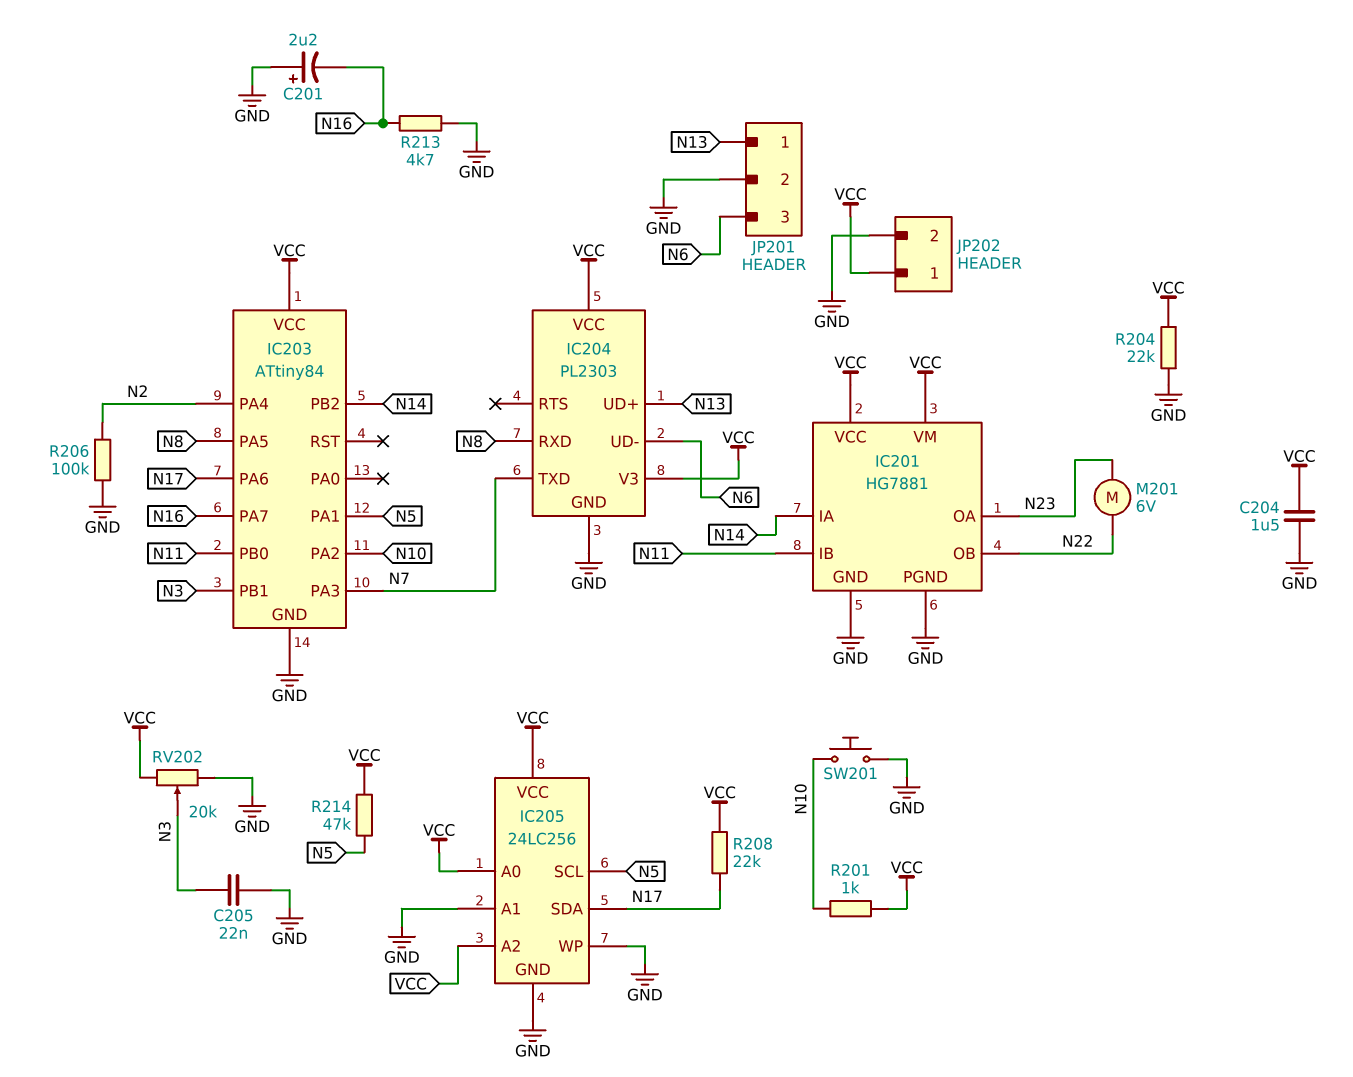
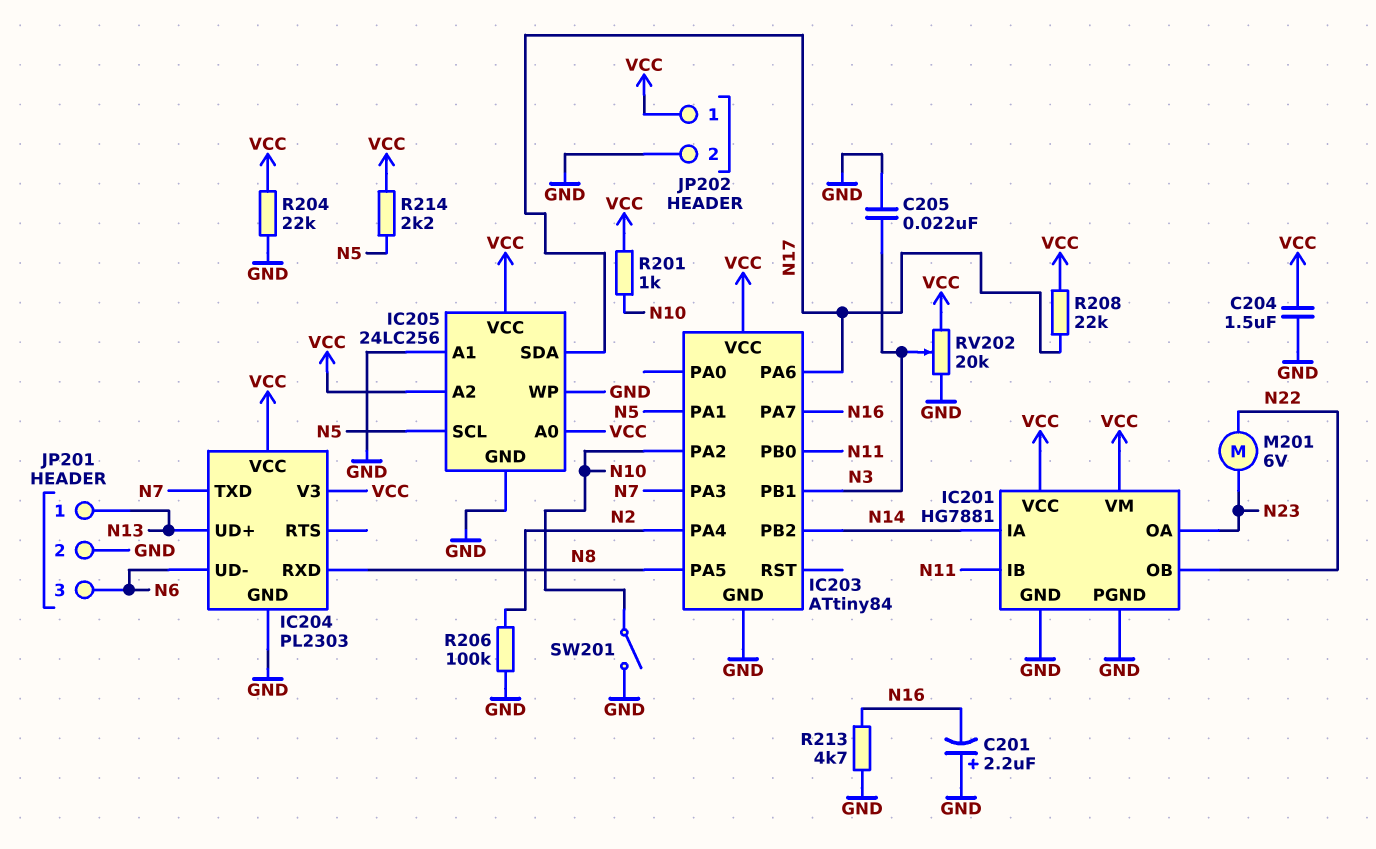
R214: 47k (N5, VCC) -> 2.2k (N5, VCC)
SW201: button (GND, N10) -> switch (GND, N10)

